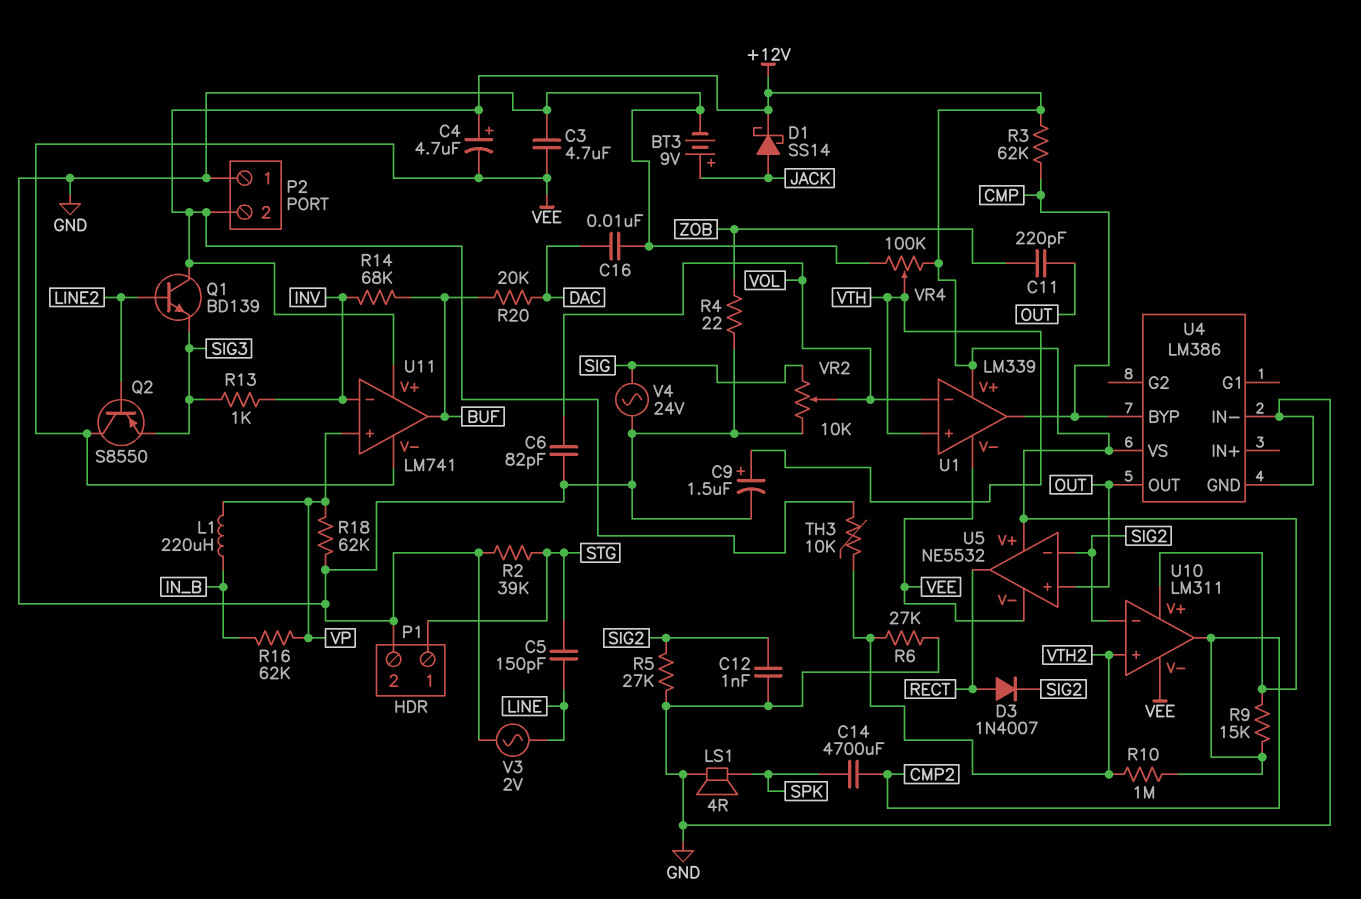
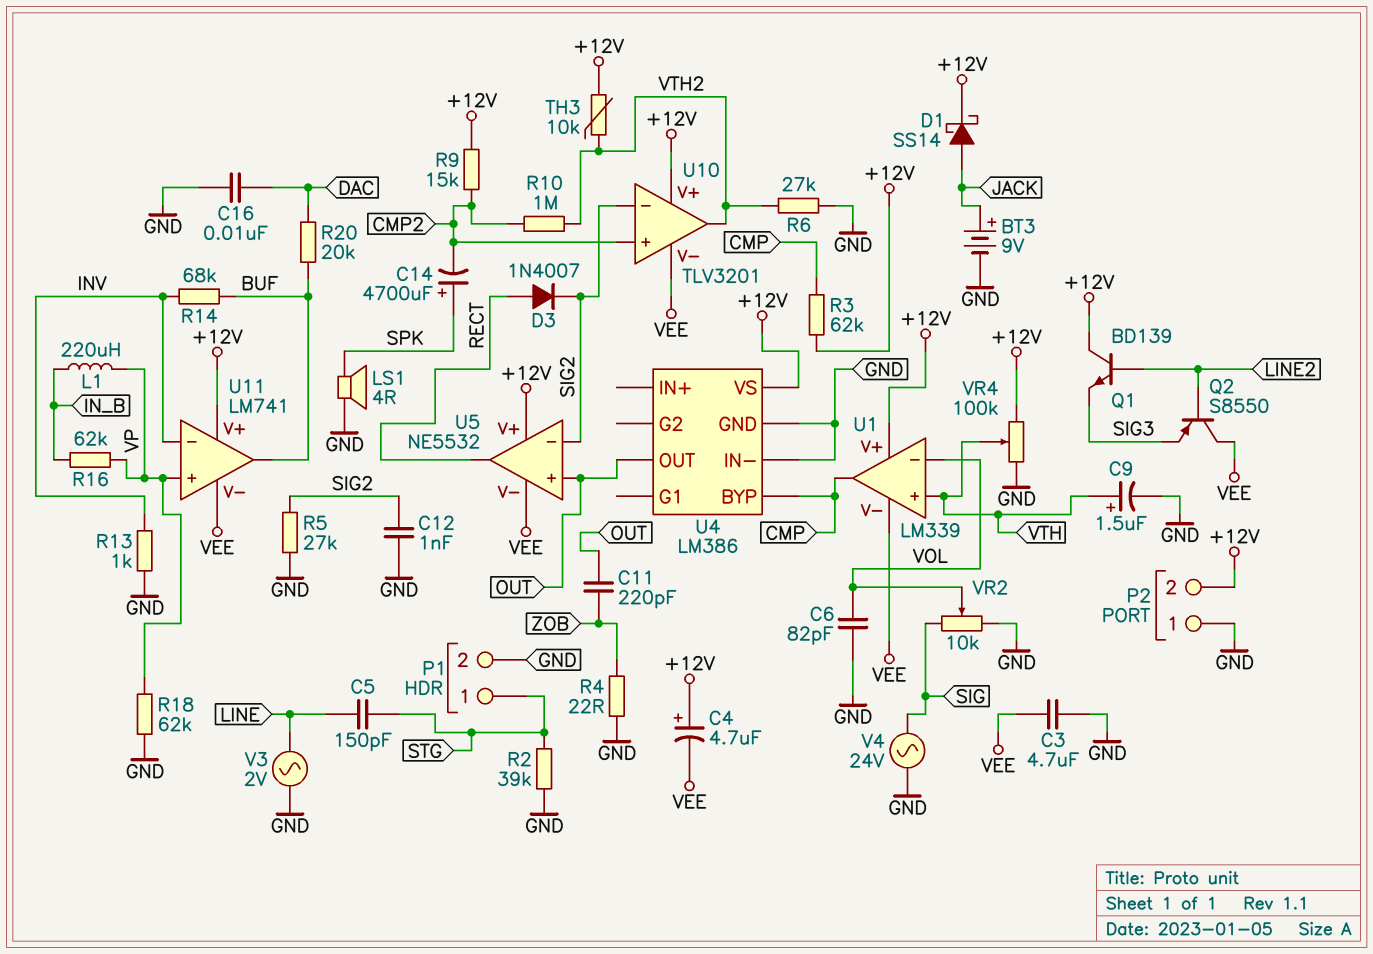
C14: 4700uF (CMP2, SPK) -> 4700uF (plus SPK, minus CMP2)
R13: 1k (INV, SIG3) -> 1k (GND, INV)
U10: LM311 -> TLV3201
U10 pin in+: VTH2 -> CMP2
U10 pin out: CMP2 -> VTH2

